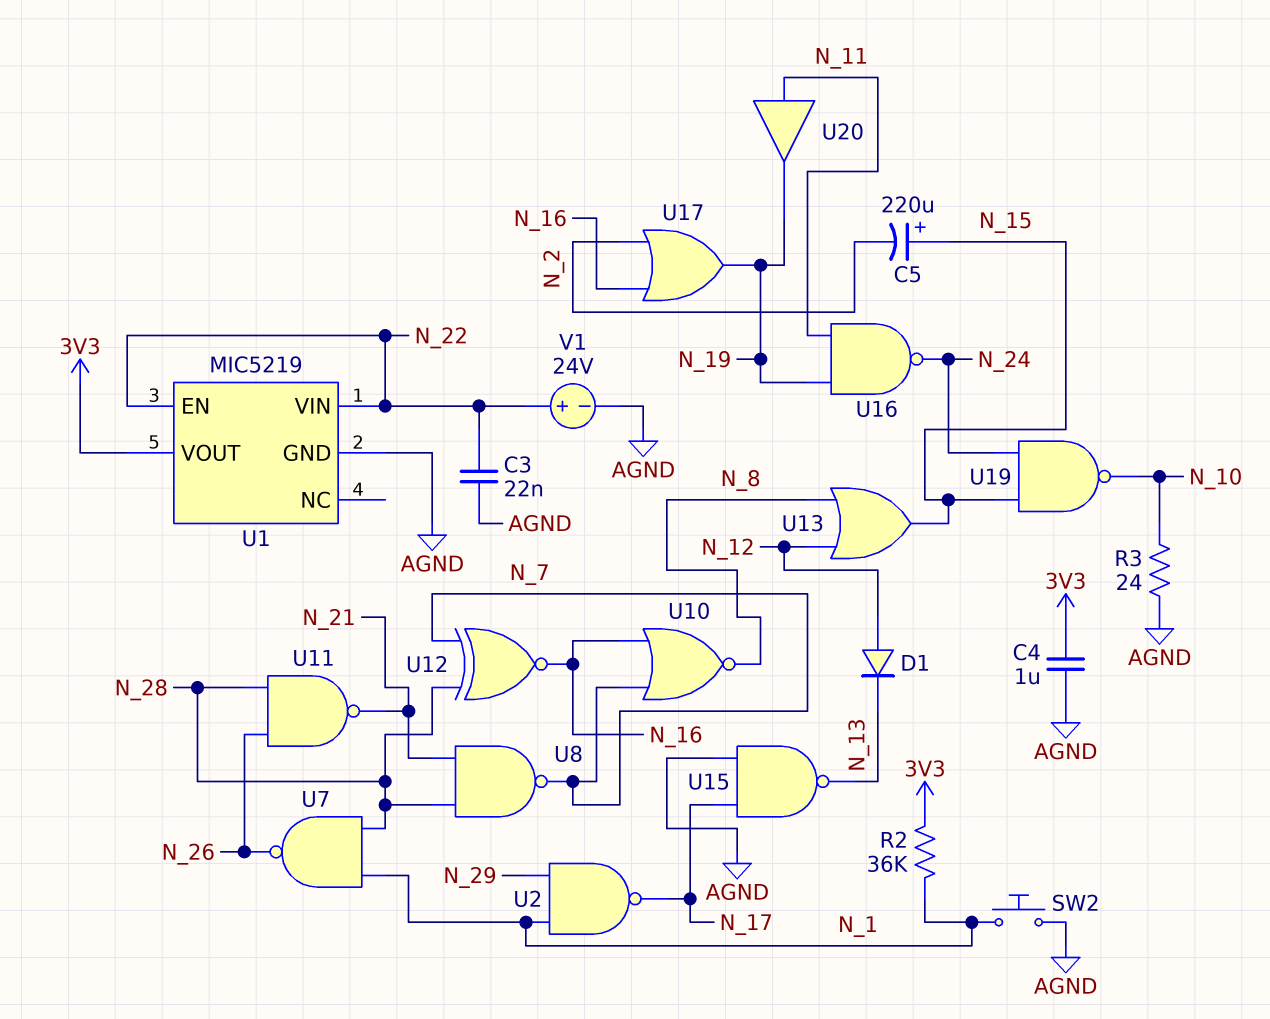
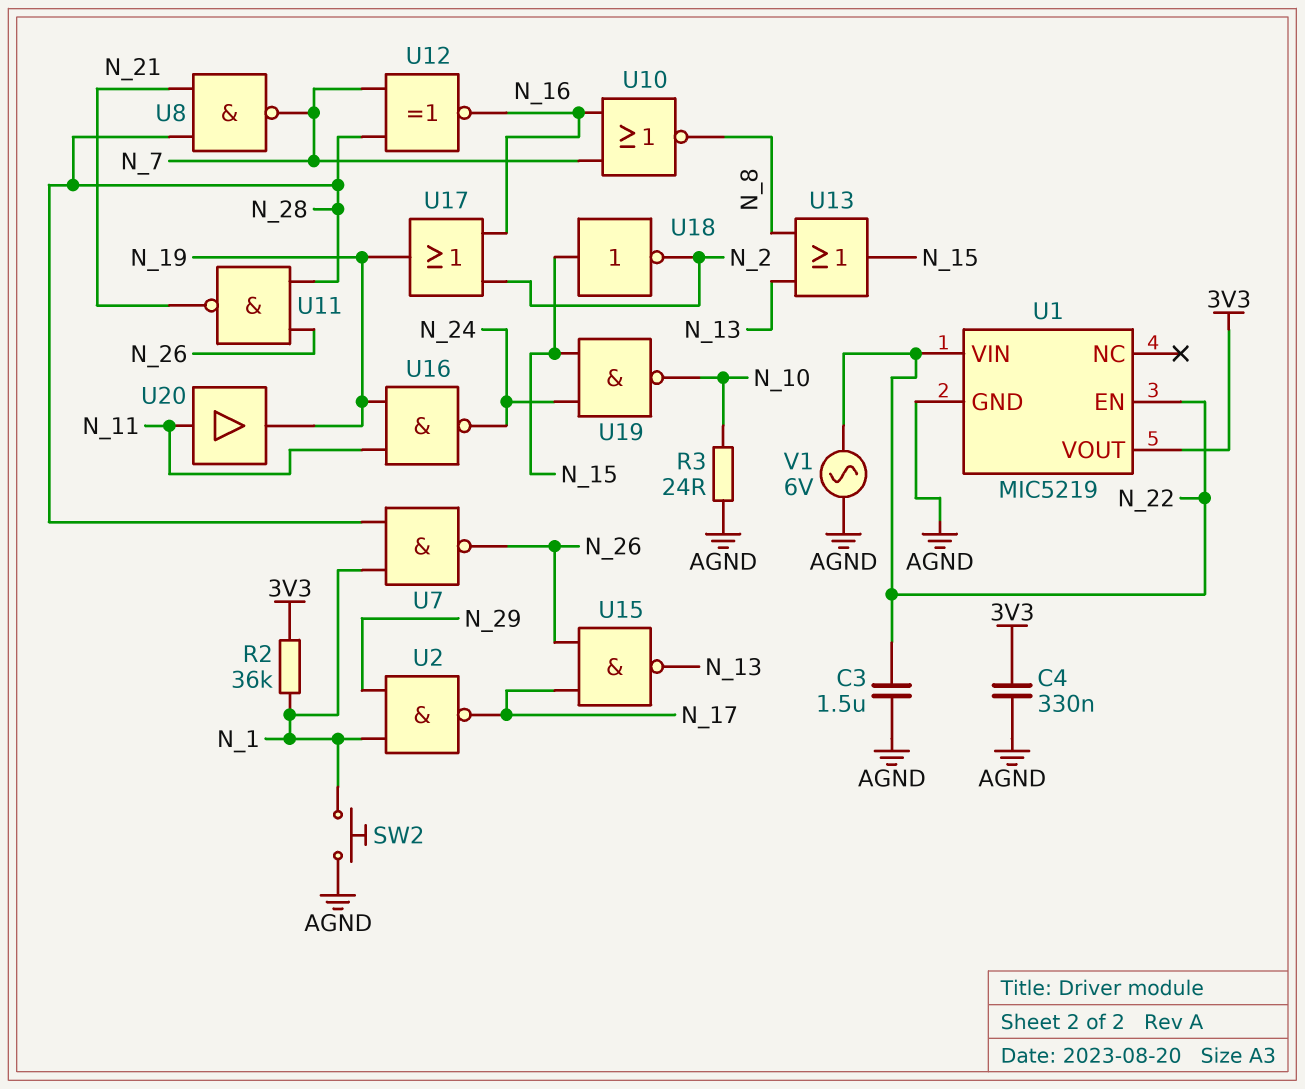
C3: 22nF (AGND, N_22) -> 1.5uF (AGND, N_22)
C4: 1uF (3V3, AGND) -> 330nF (3V3, AGND)
C5: 220uF (plus N_15, minus N_2) -> none
D1: diode (A N_12, K N_13) -> none
U13: OR (in N_8, in N_12, out N_15) -> OR (in N_8, in N_13, out N_15)
U15: NAND (in AGND, in N_17, out N_13) -> NAND (in N_17, in N_26, out N_13)
U18: none -> NOT (in N_15, out N_2)
V1: 24V (plus N_22, minus AGND) -> AC 6V (AGND, N_22)

